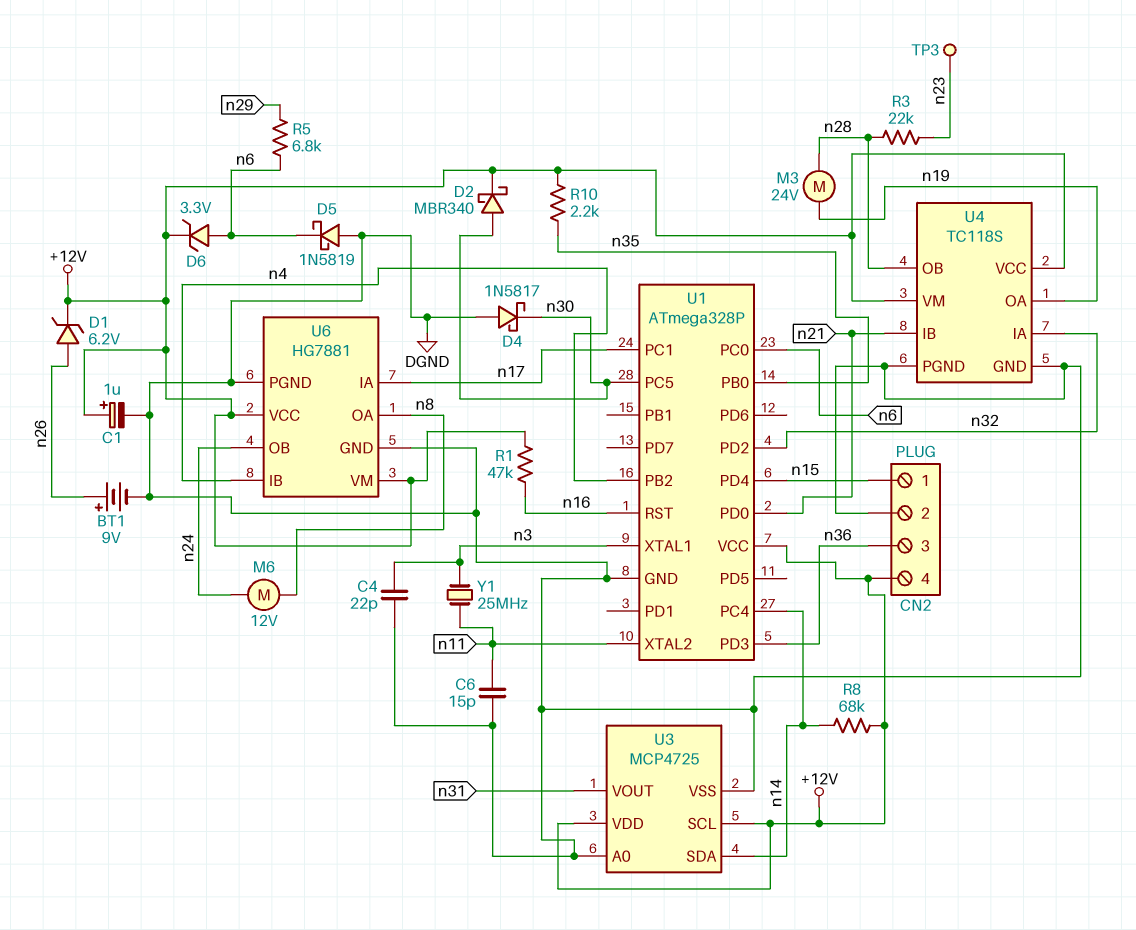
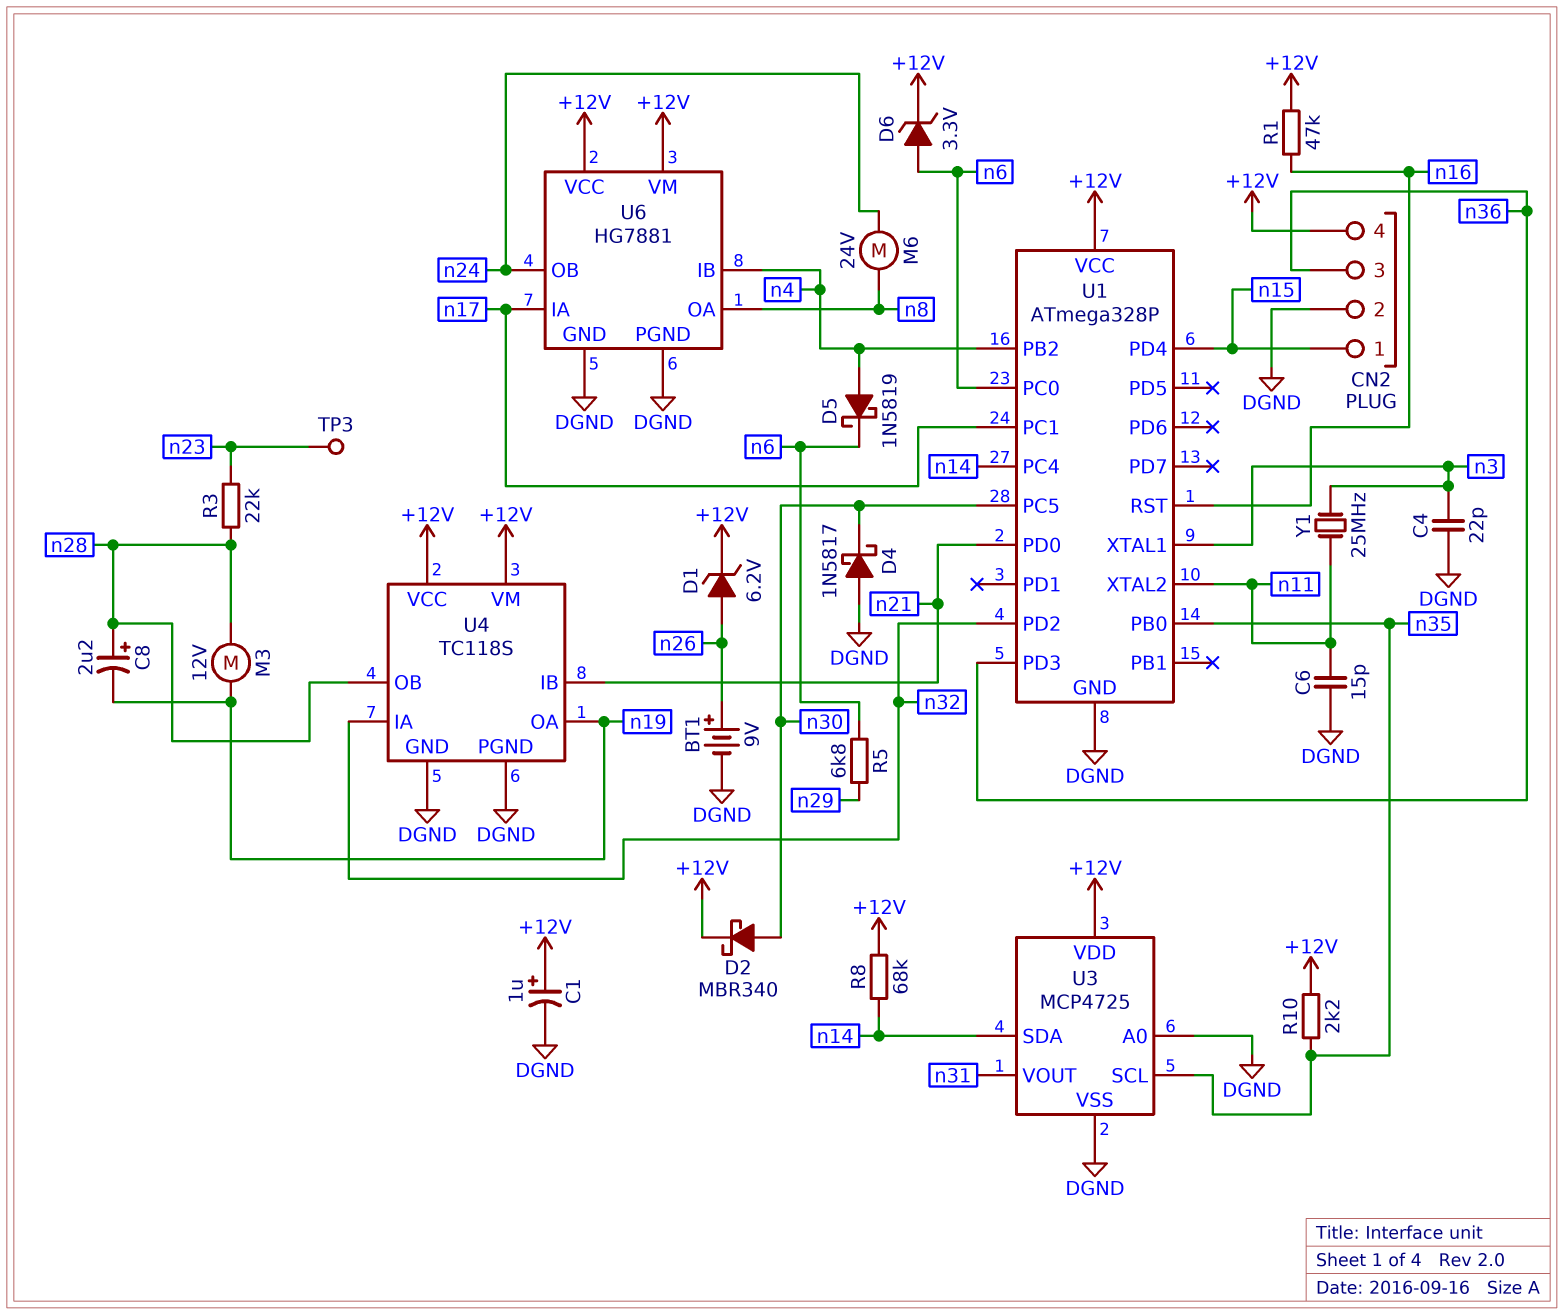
C8: none -> 2.2uF (plus n28, minus n19)
D5: schottky 1N5819 (A DGND, K n6) -> schottky 1N5819 (A n4, K n6)
M3: motor 24V (n19, n28) -> motor 12V (n19, n28)
M6: motor 12V (n8, n24) -> motor 24V (n8, n24)
U3 pin SCL: +12V -> n35

